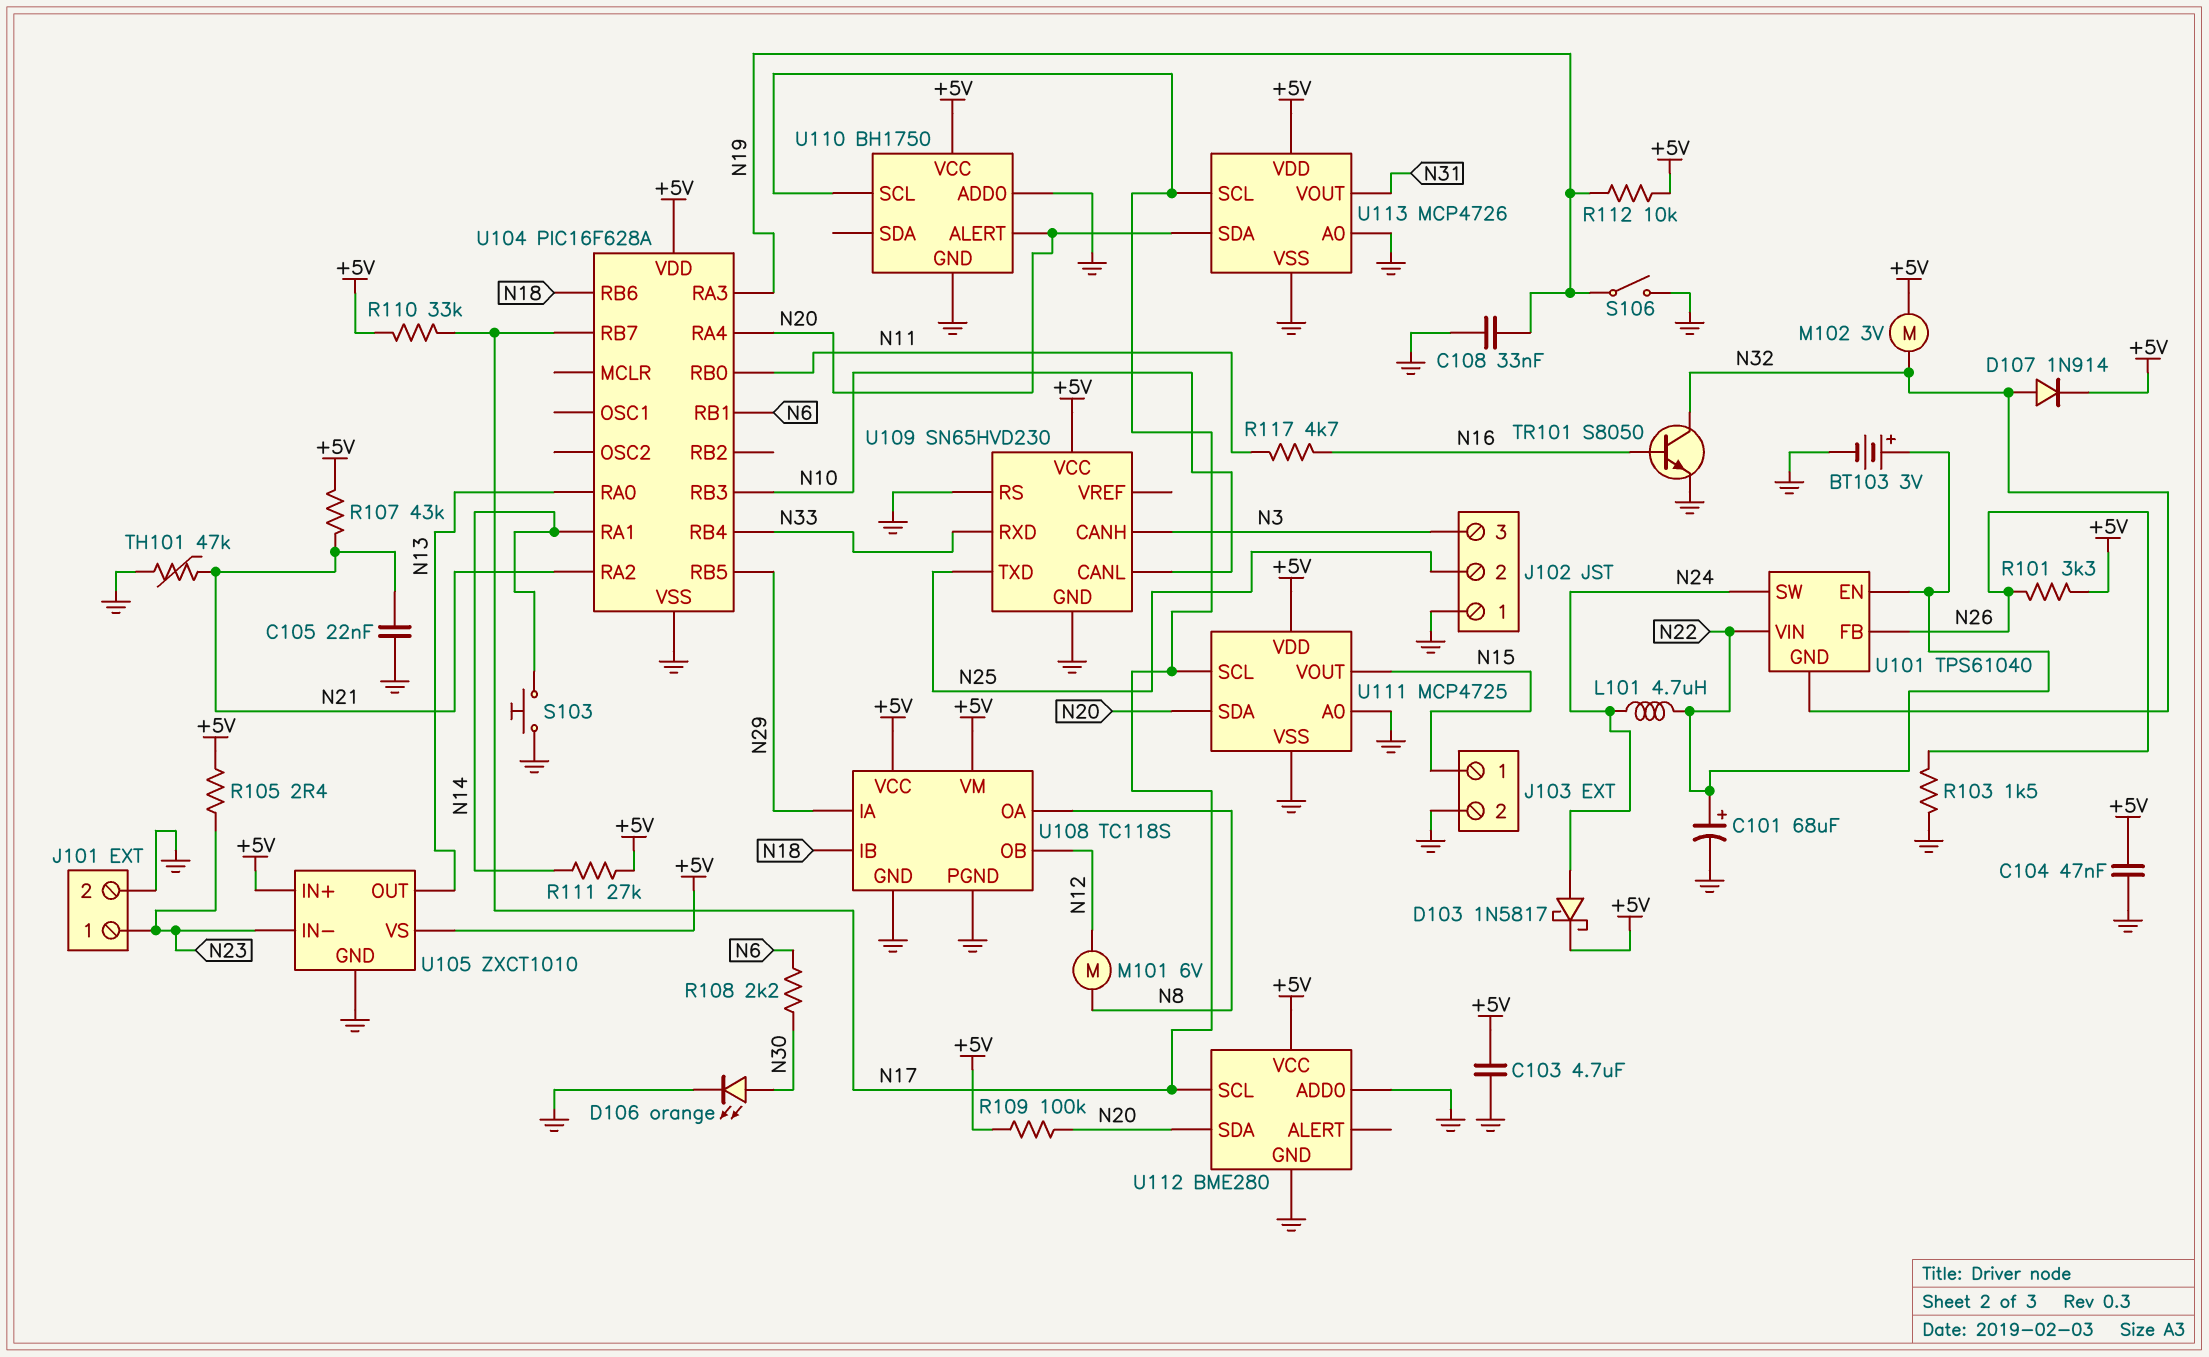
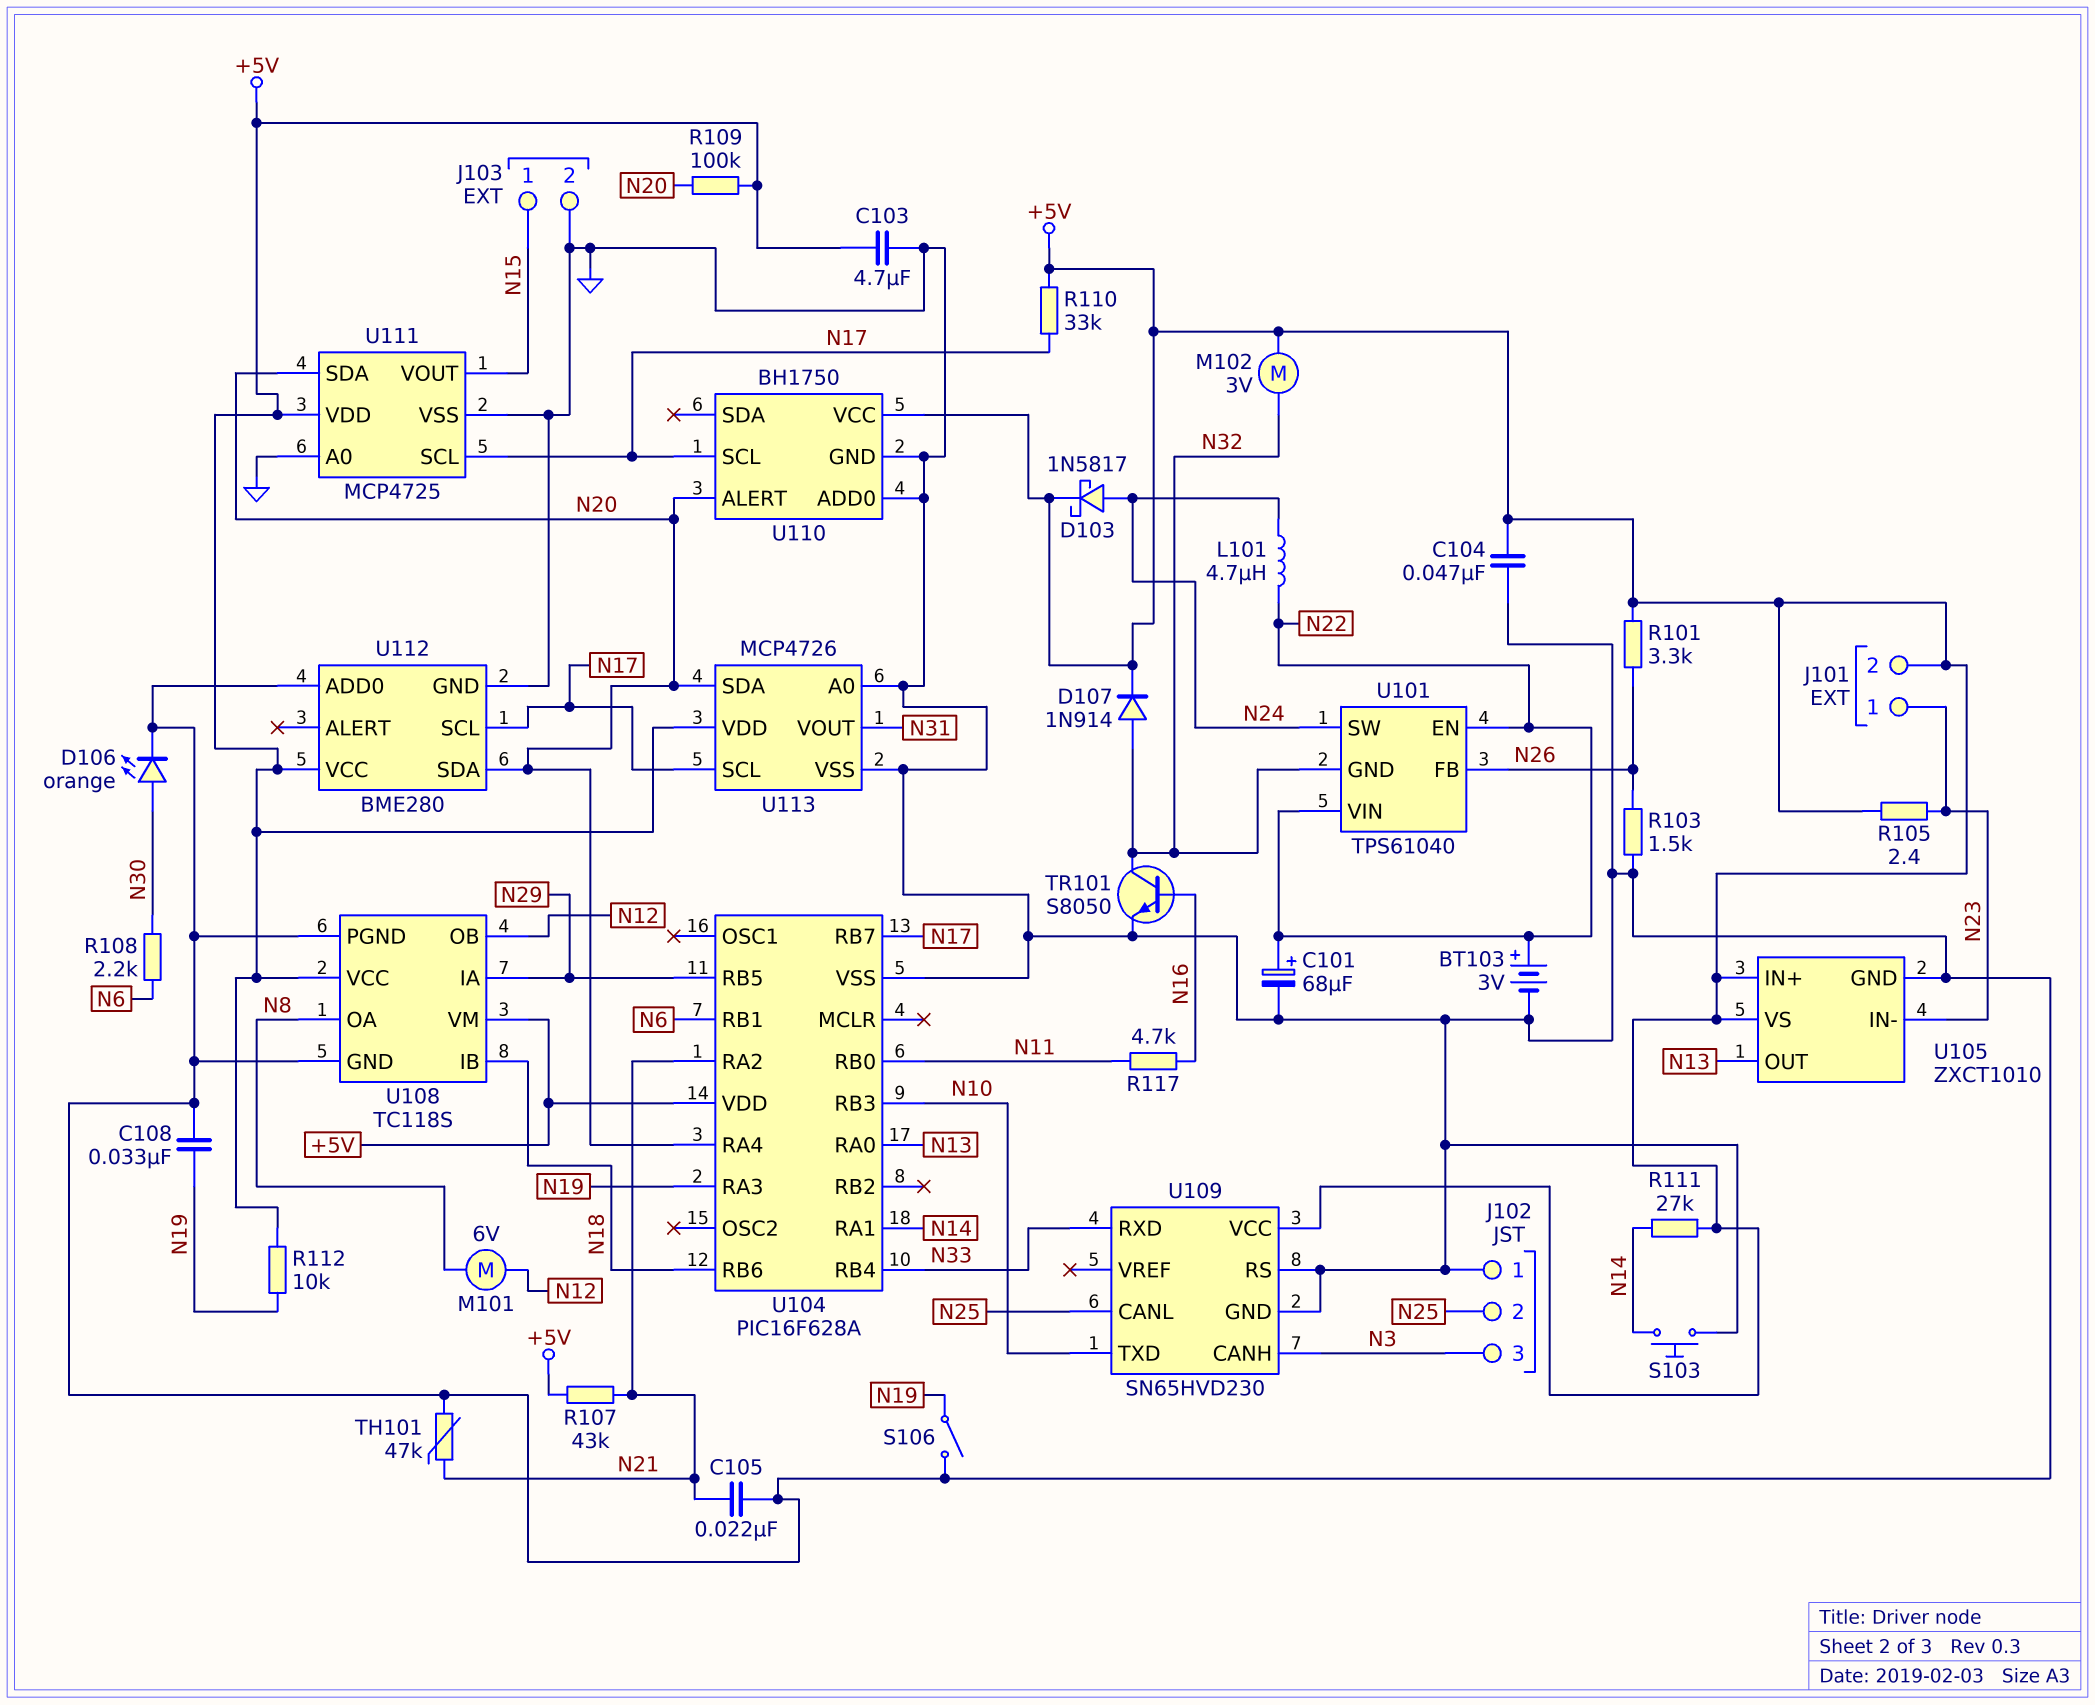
J101 pin 2: GND -> +5V
U109 pin CANL: N10 -> N25
U109 pin TXD: N25 -> N10

